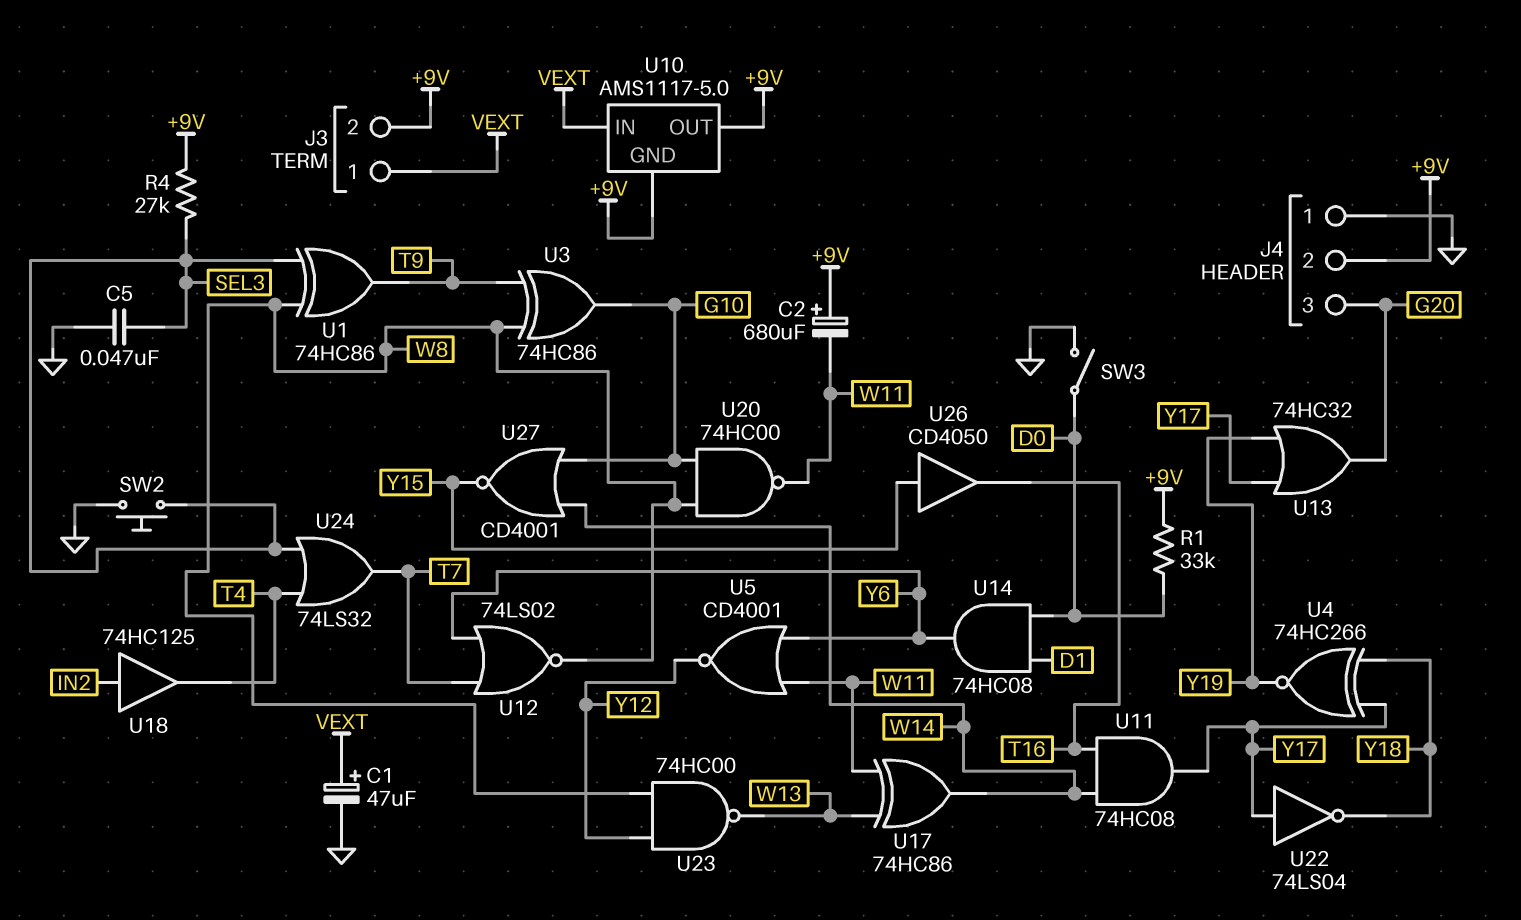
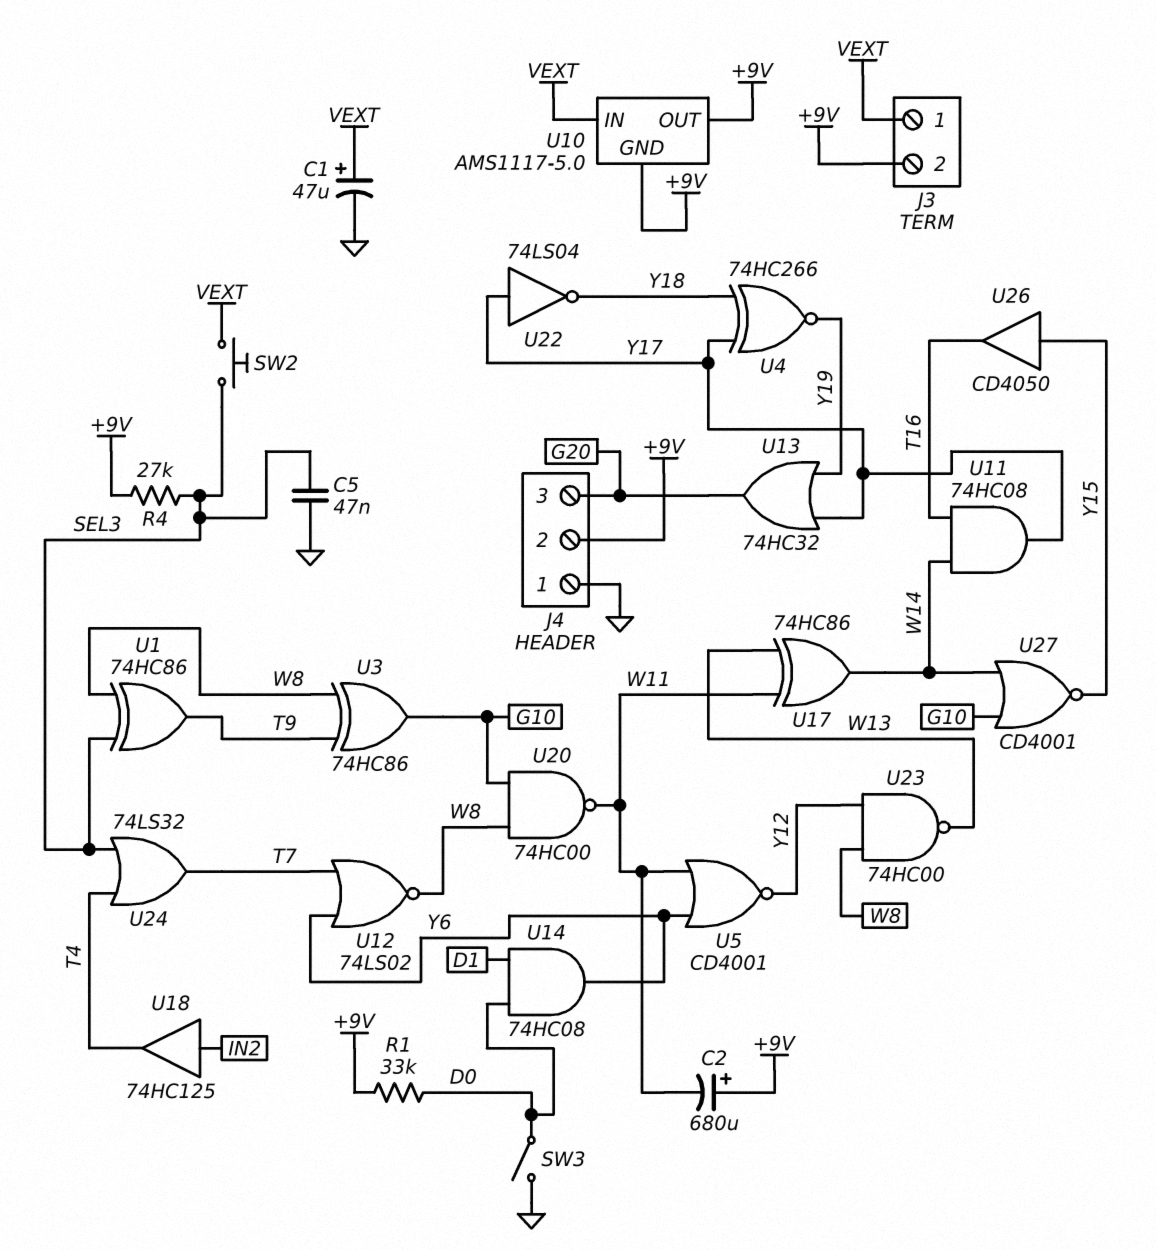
SW2: button (GND, SEL3) -> button (SEL3, VEXT)

